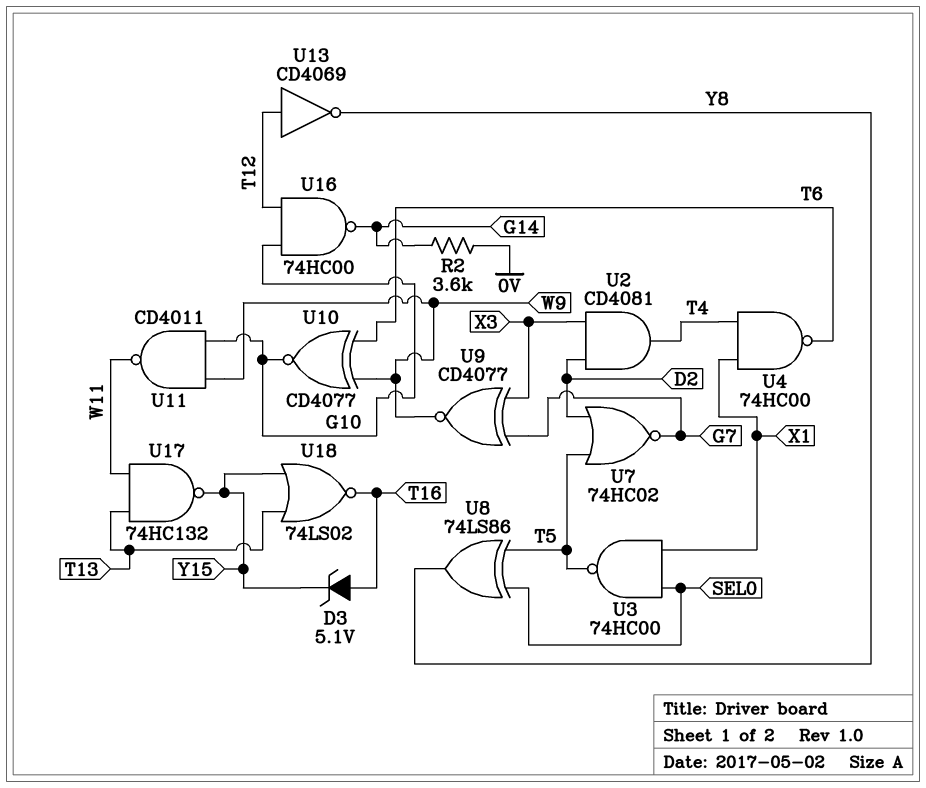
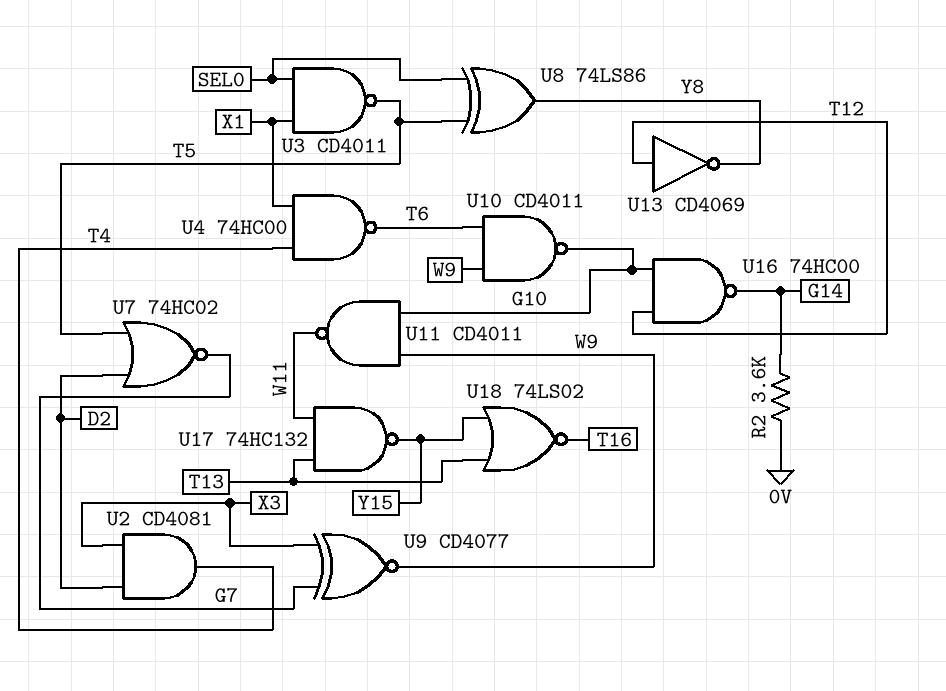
D3: zener 5.1V (A T16, K Y15) -> none
U3: NAND 74HC00 (in SEL0, in X1, out T5) -> NAND CD4011 (in SEL0, in X1, out T5)
U10: XNOR CD4077 (in T6, in W9, out G10) -> NAND CD4011 (in T6, in W9, out G10)

